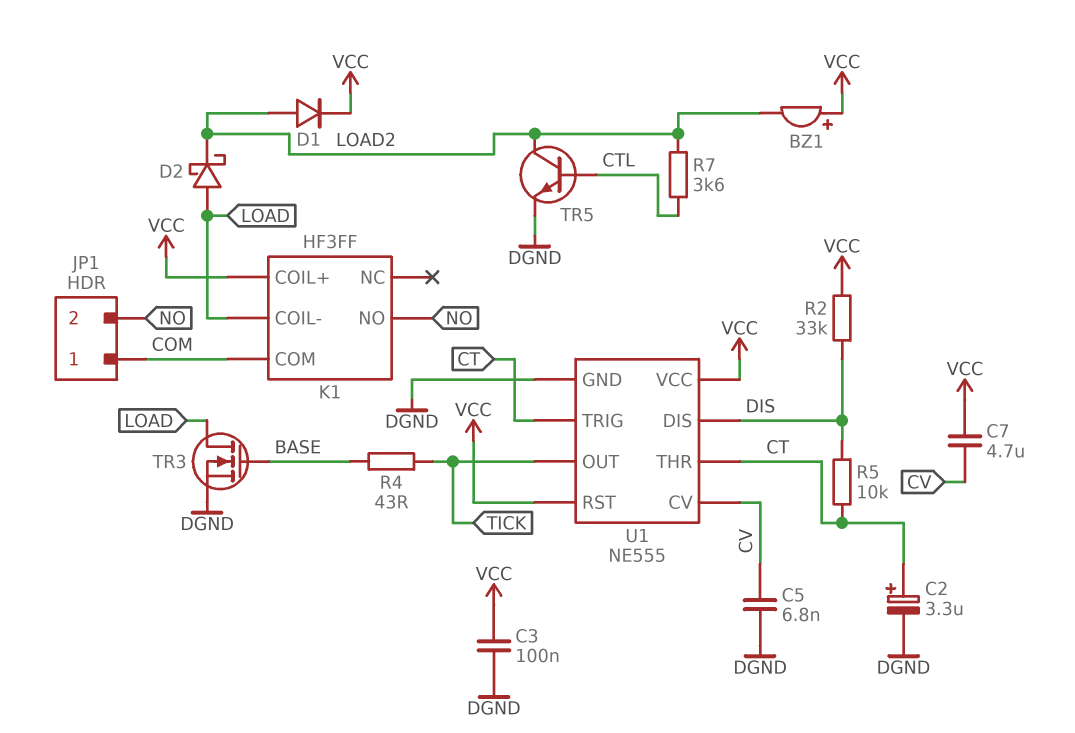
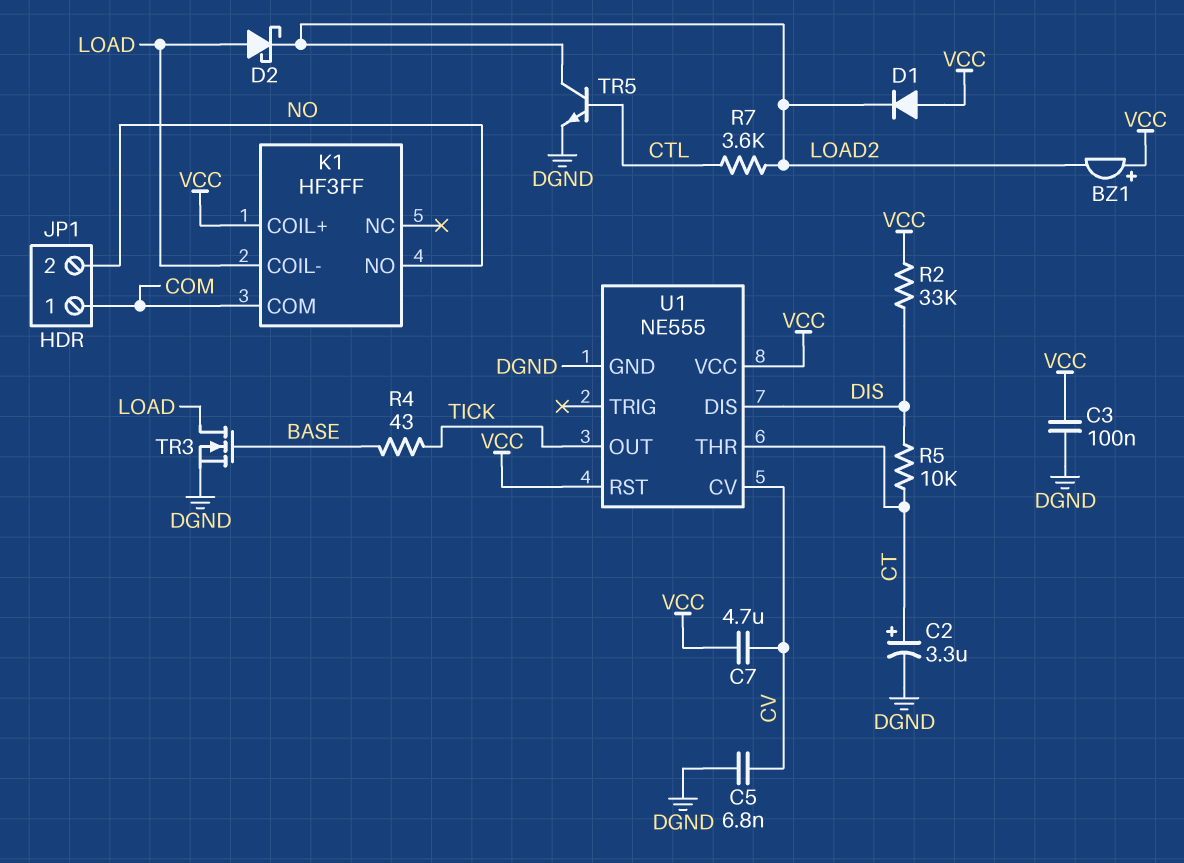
D1: diode (A LOAD2, K VCC) -> diode (A VCC, K LOAD2)
U1 pin TRIG: CT -> none

